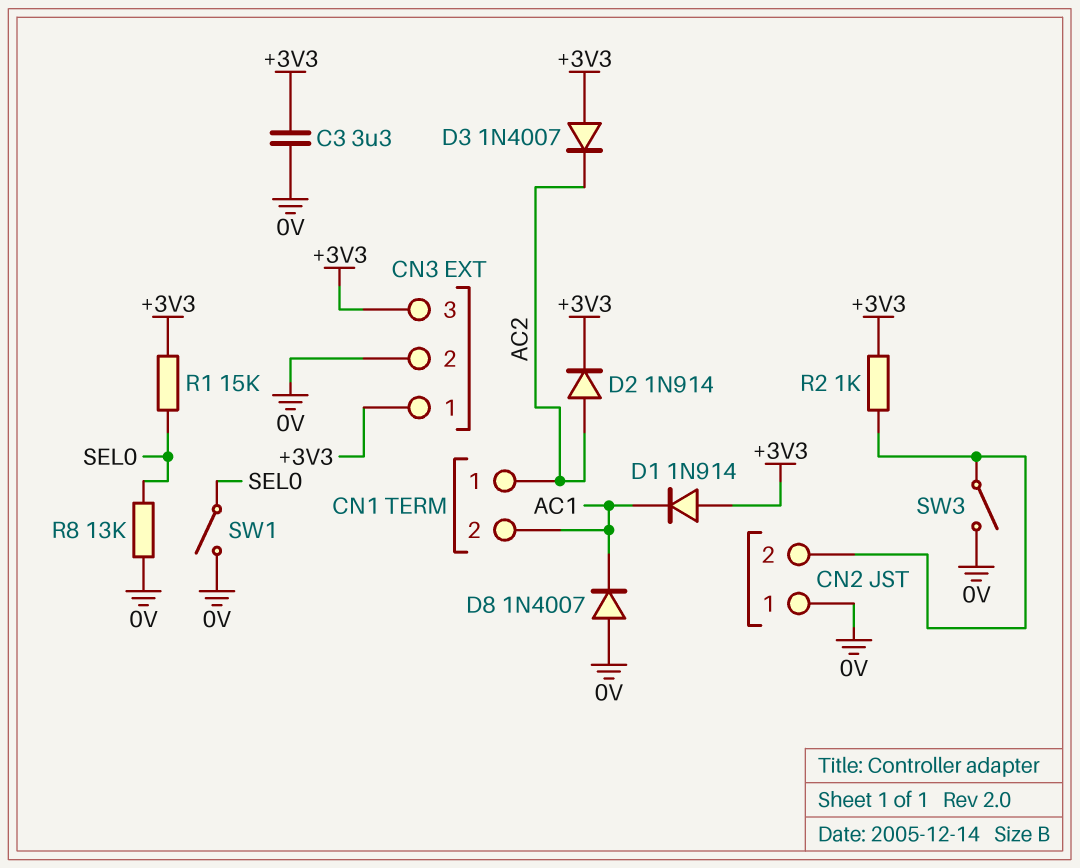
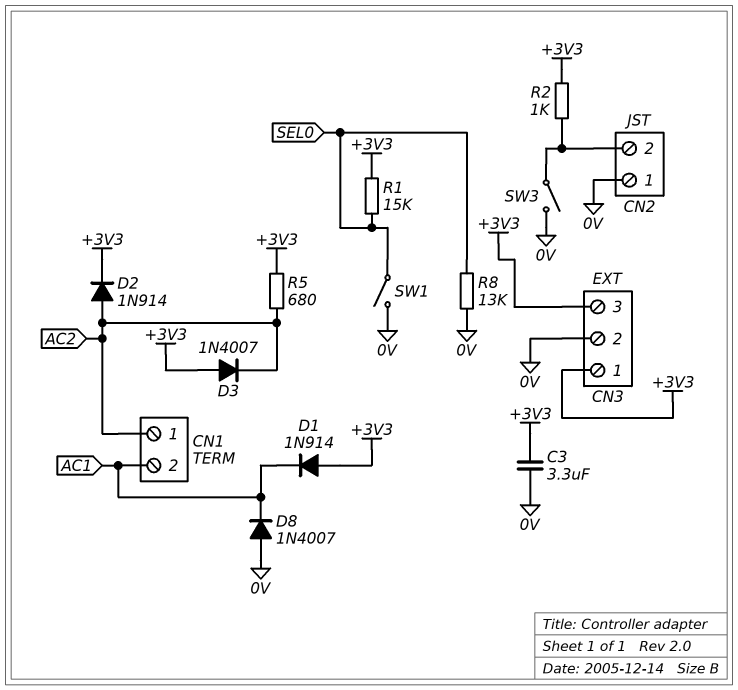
R5: none -> 680 (+3V3, AC2)

